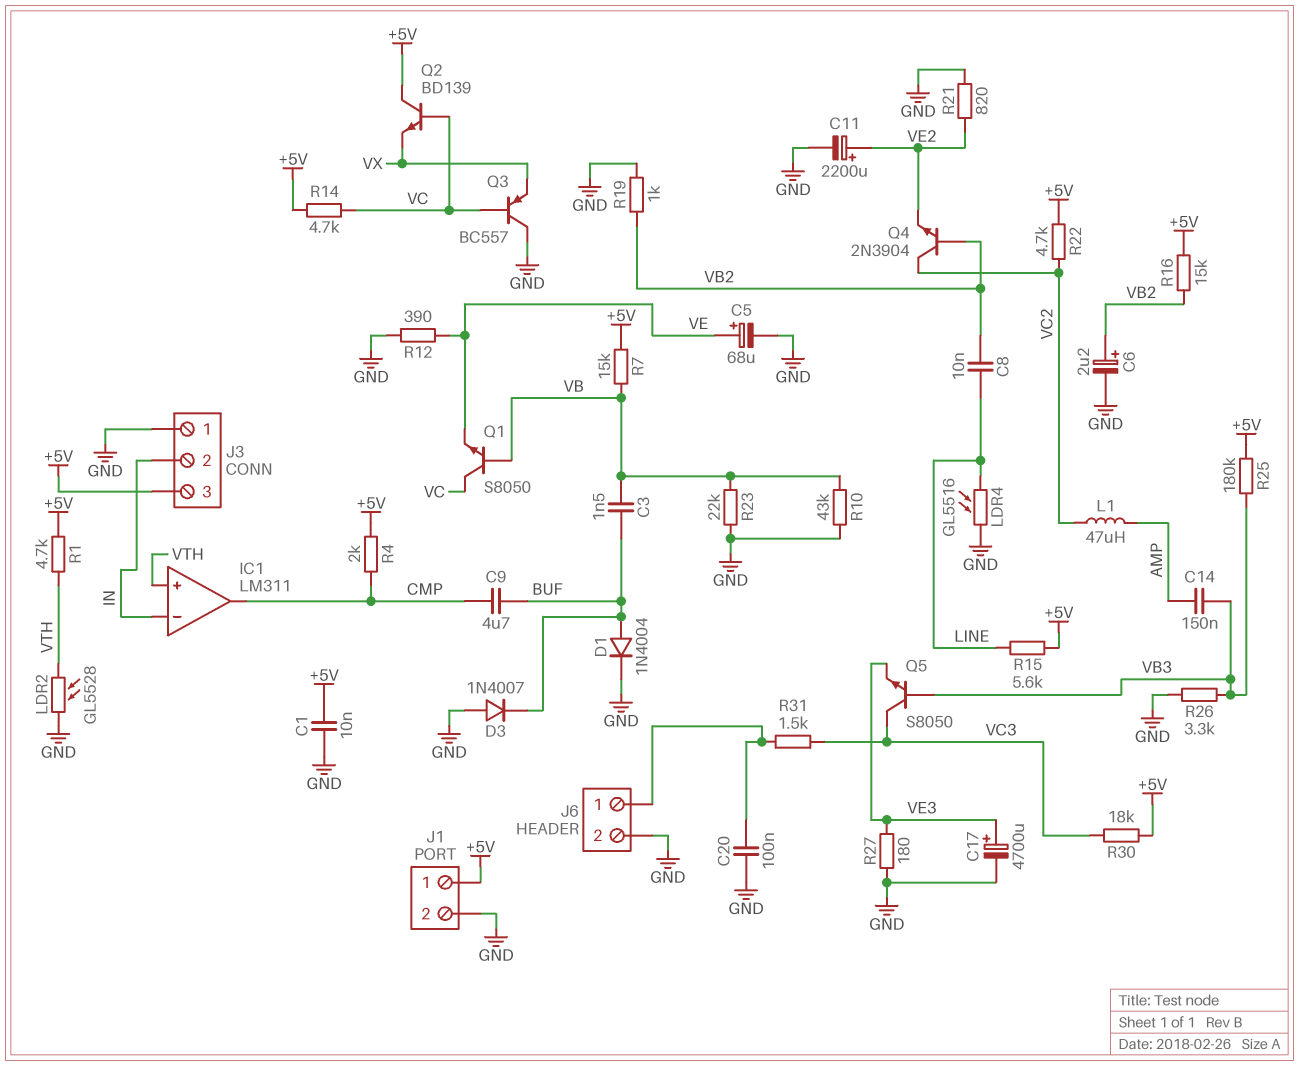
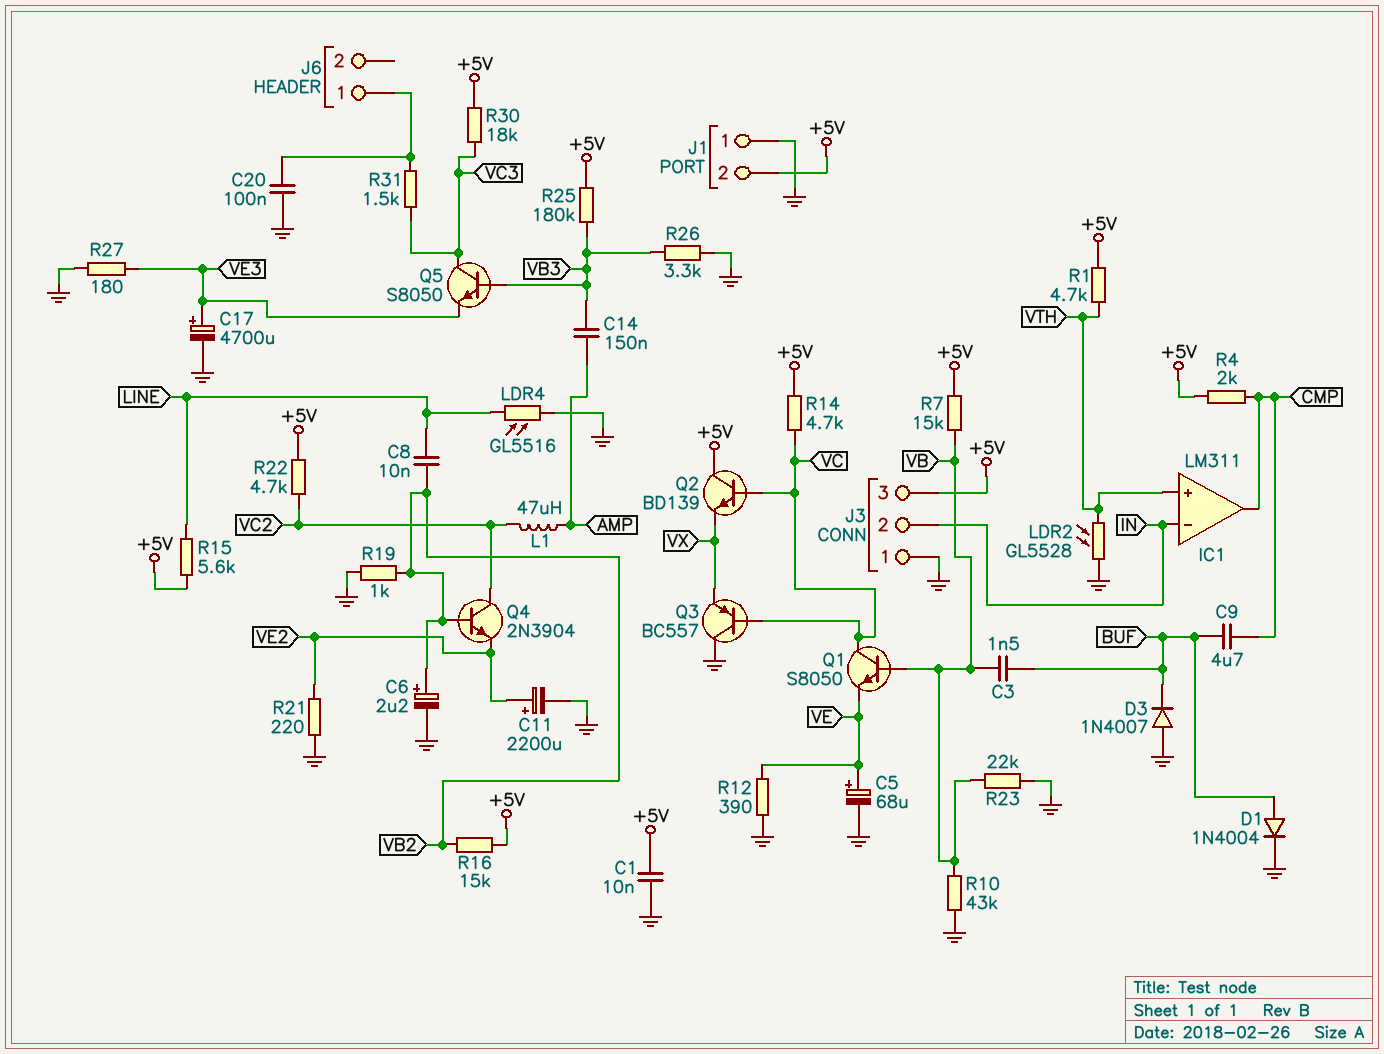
J1 pin 1: +5V -> GND
J1 pin 2: GND -> +5V
J6 pin 2: GND -> none
R21: 820 (GND, VE2) -> 220 (GND, VE2)

